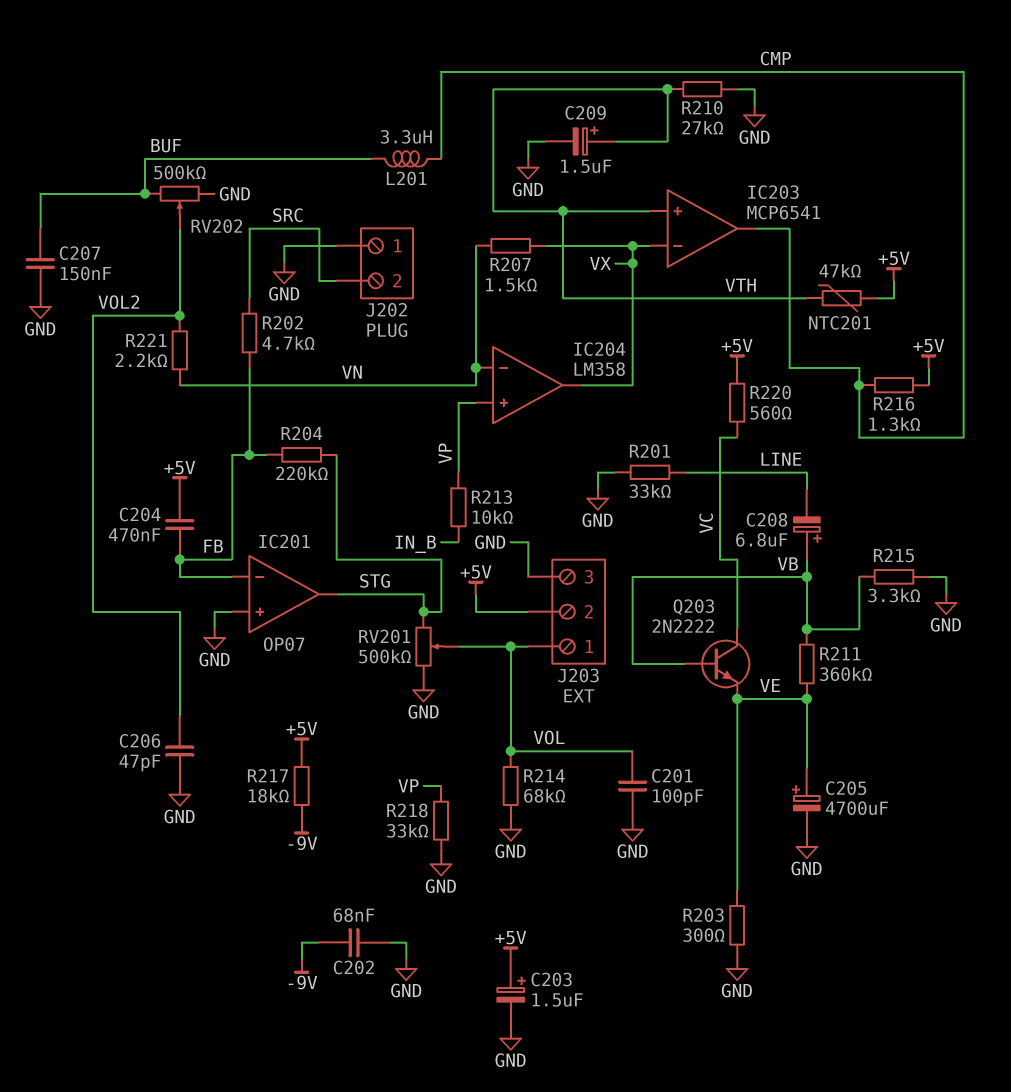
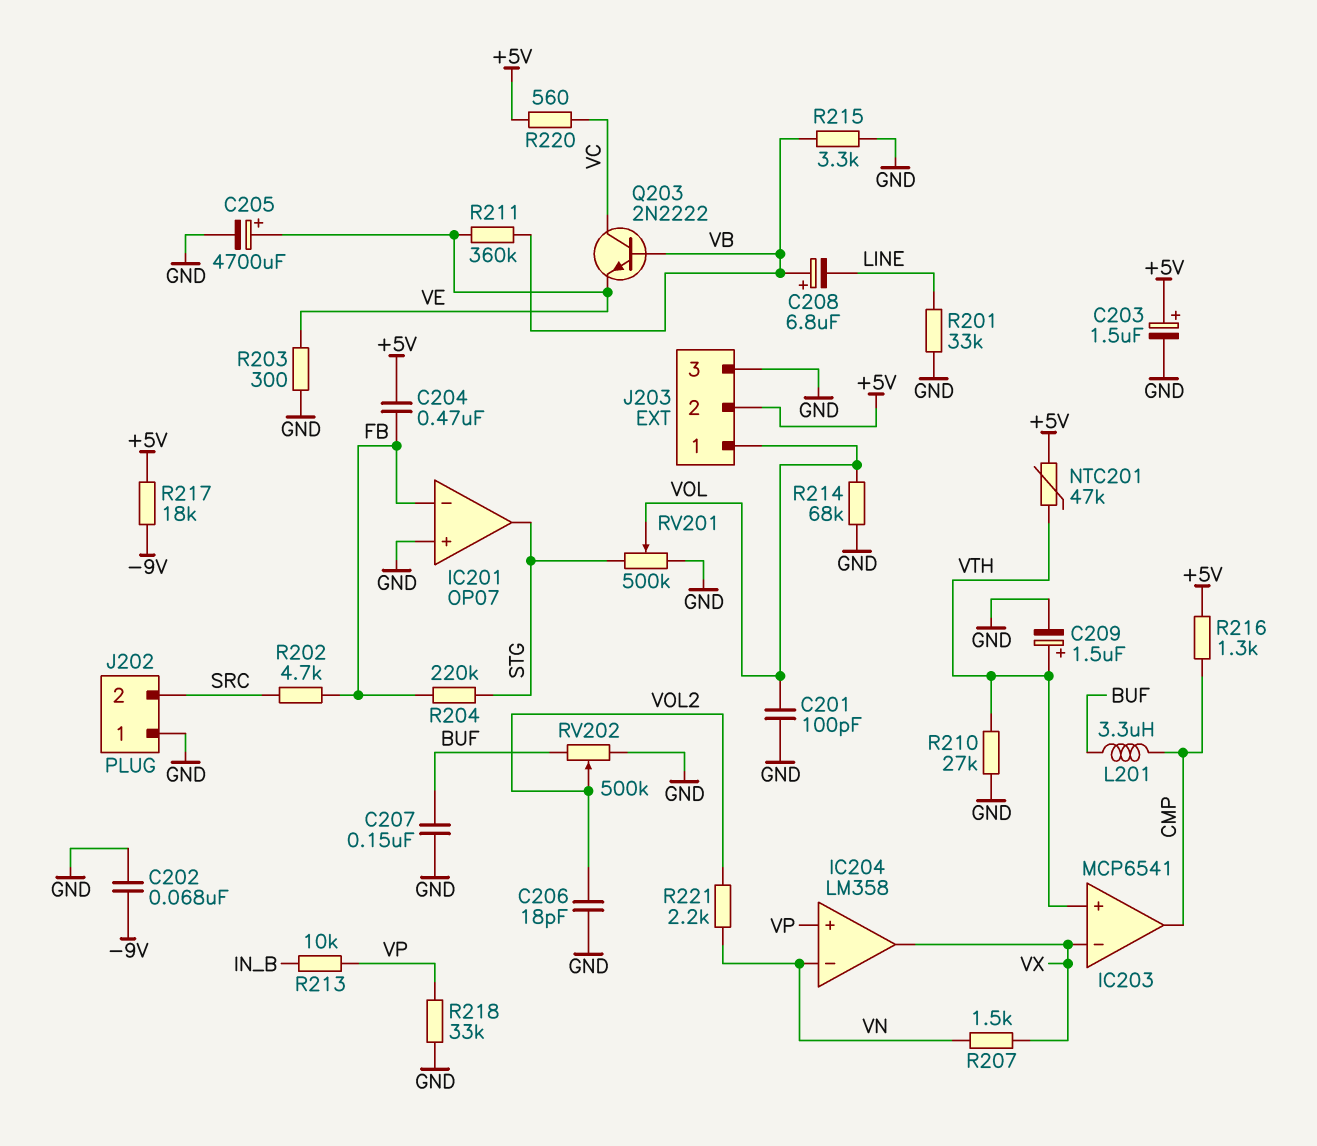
C206: 47pF (GND, VOL2) -> 18pF (GND, VOL2)

